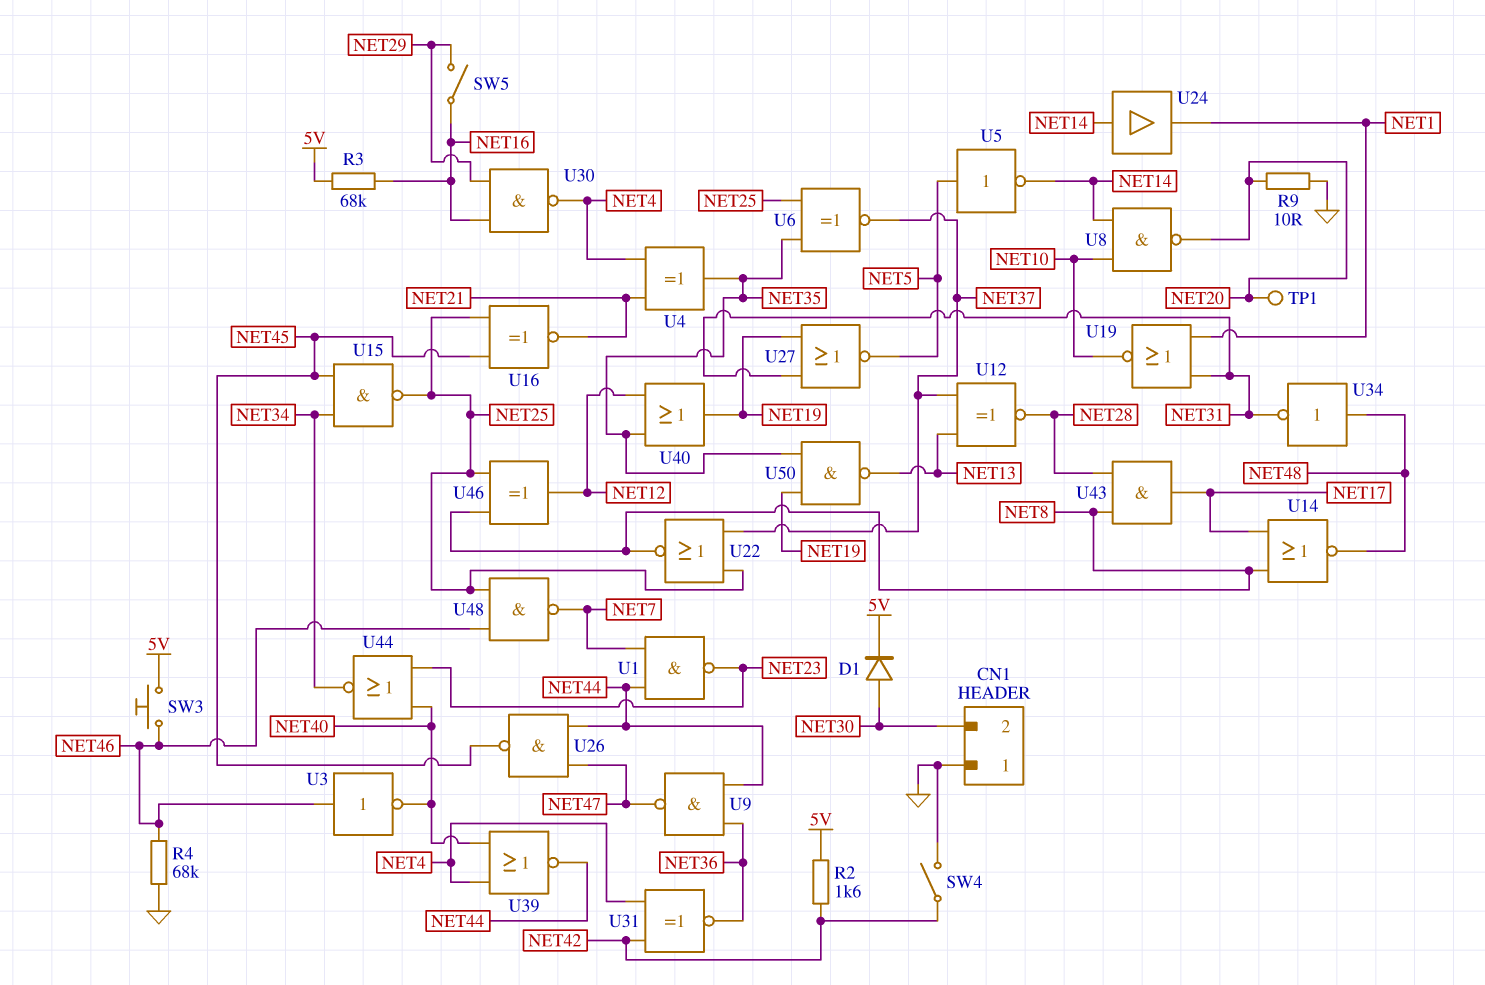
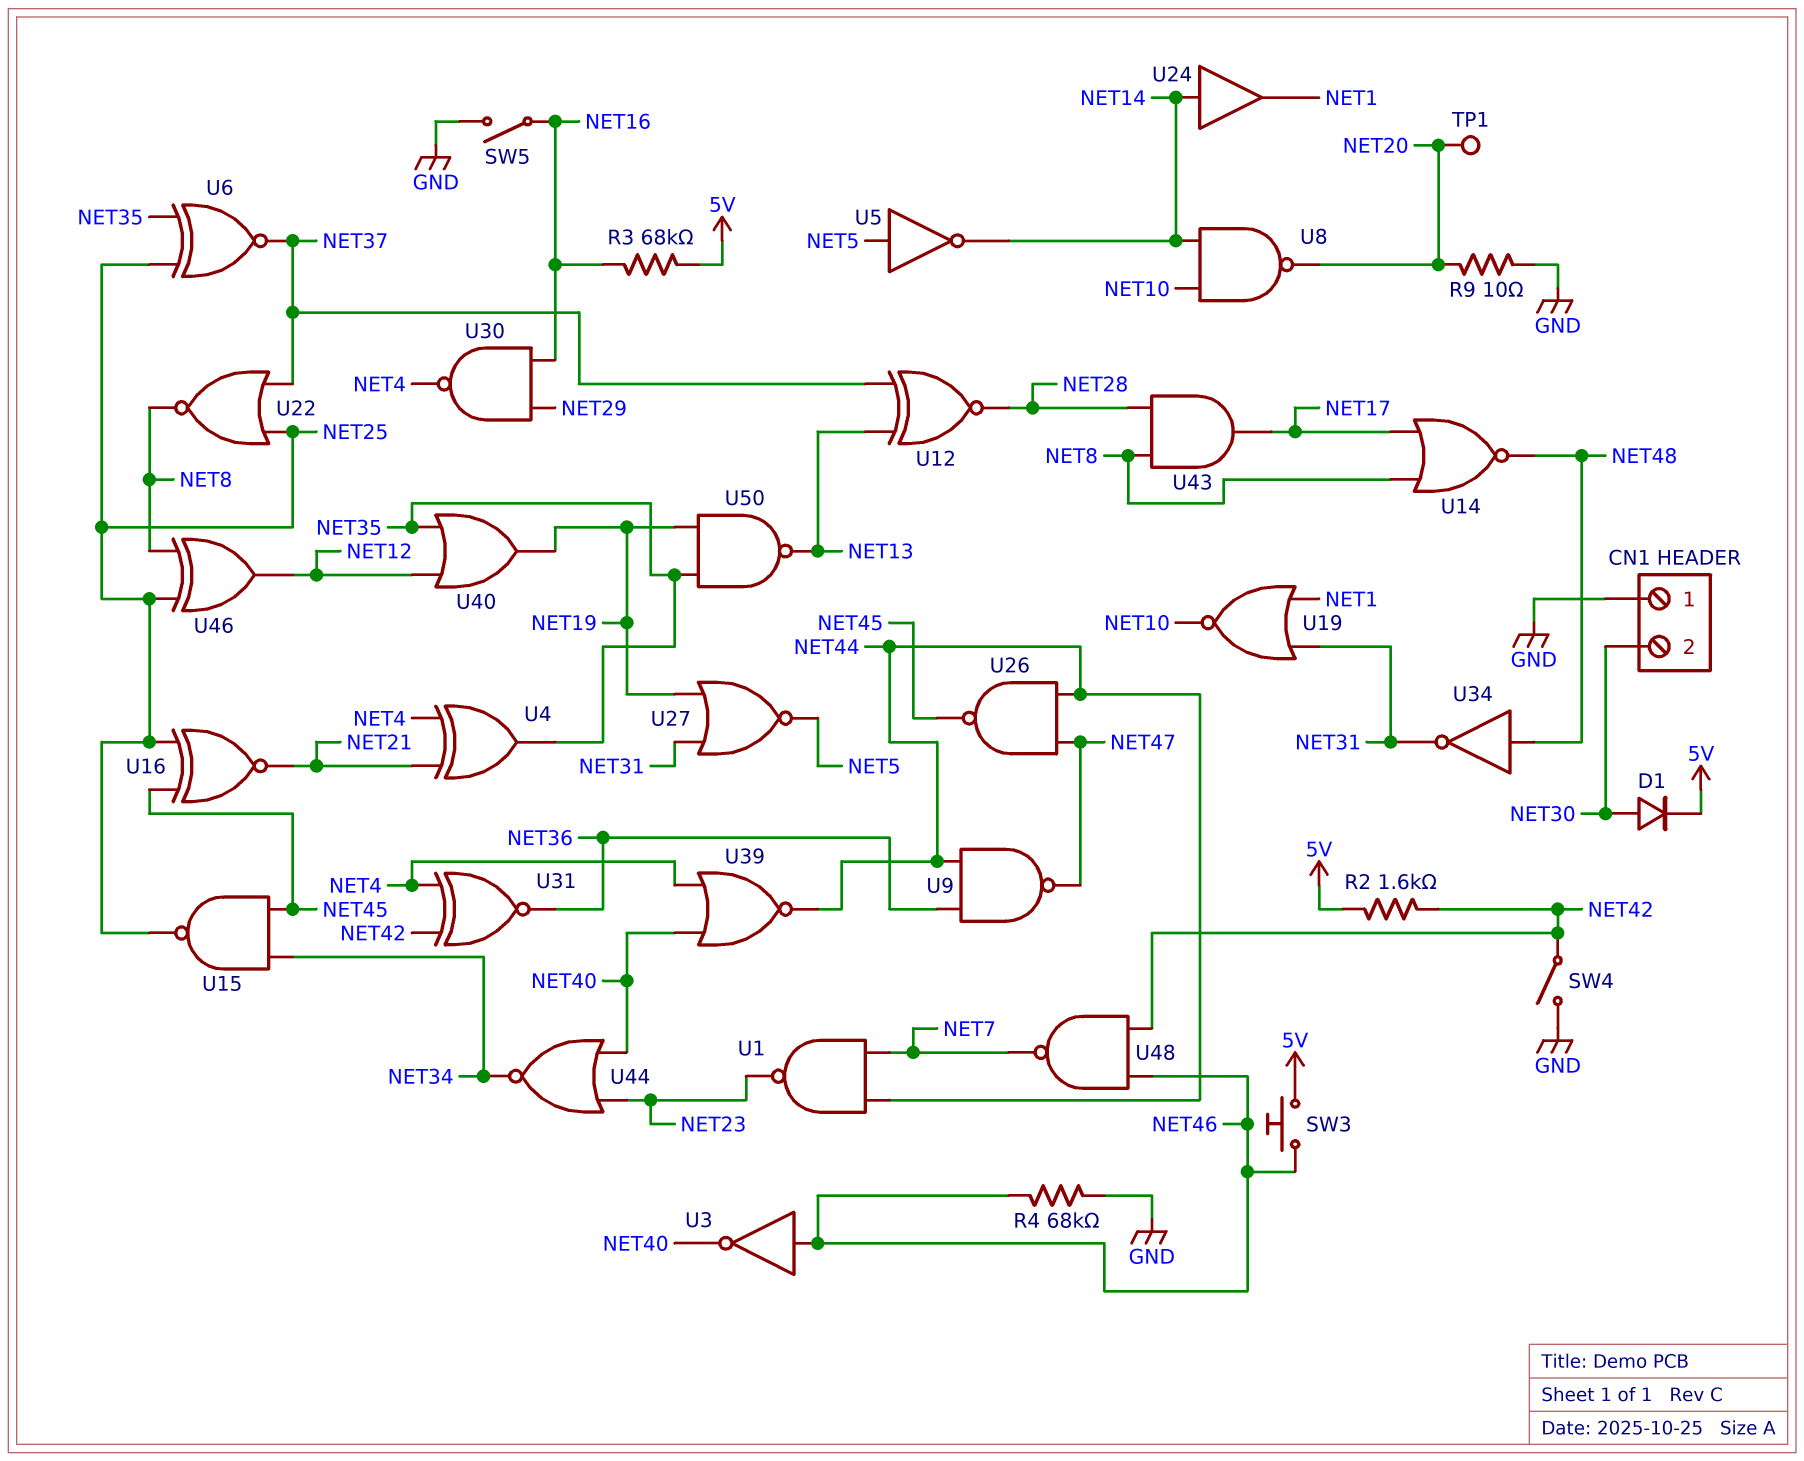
SW5: switch (NET16, NET29) -> switch (GND, NET16)
U48: NAND (in NET25, in NET46, out NET7) -> NAND (in NET42, in NET46, out NET7)

